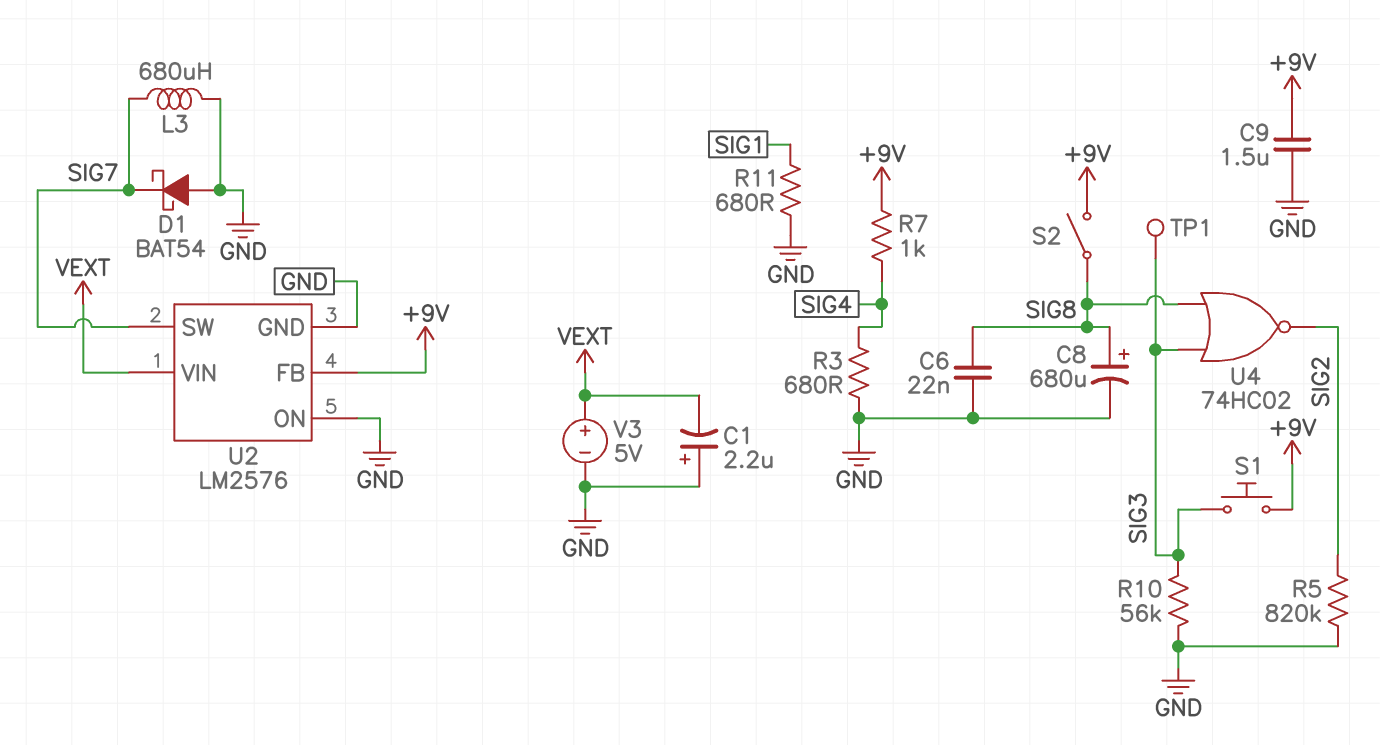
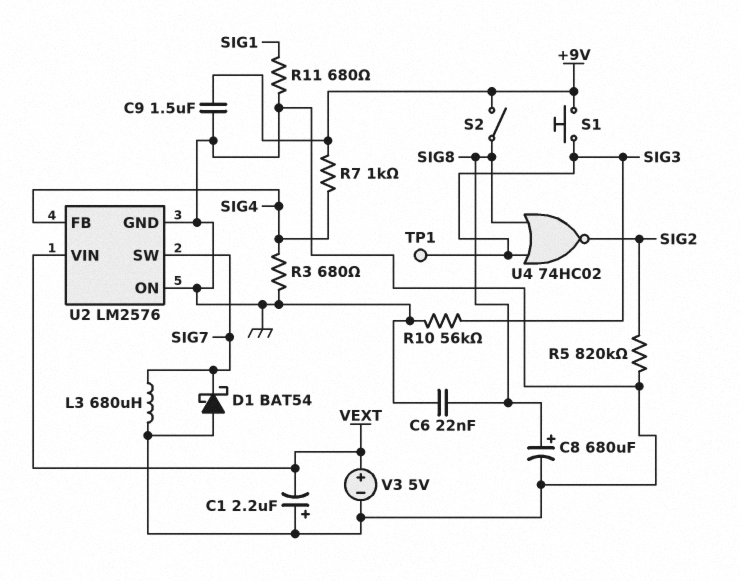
U2 pin FB: +9V -> SIG4

